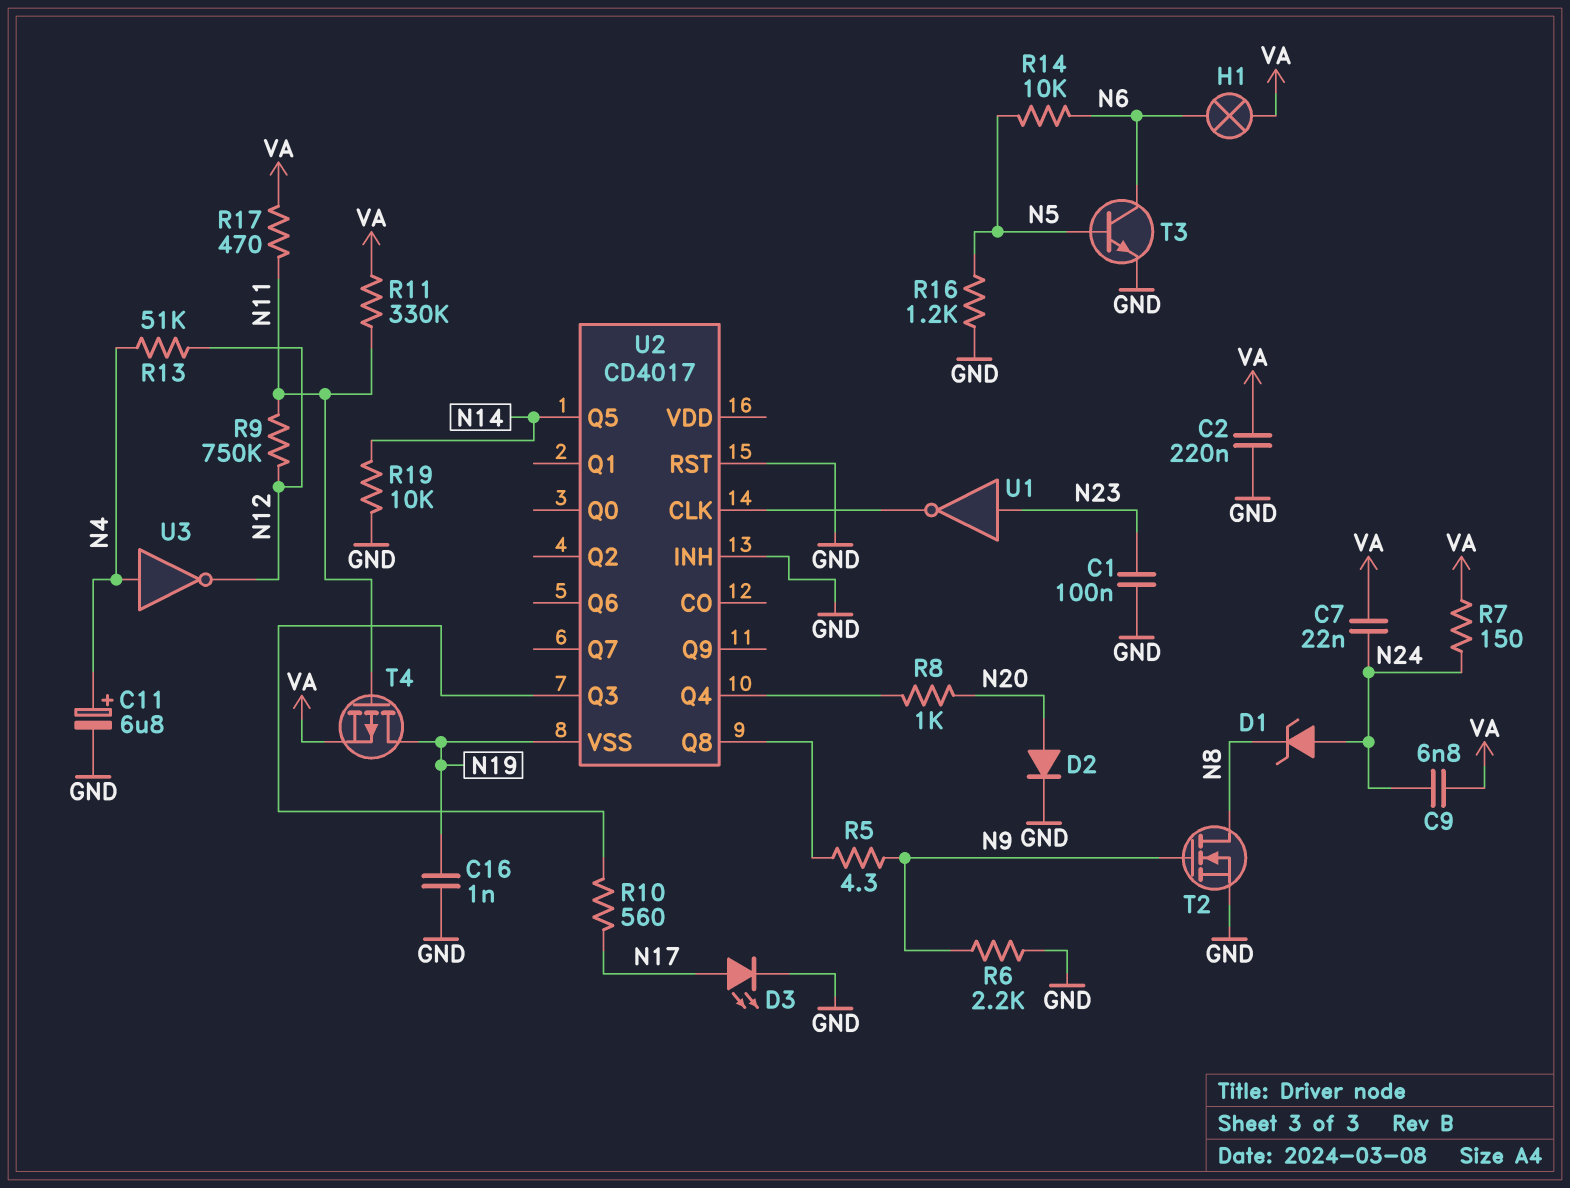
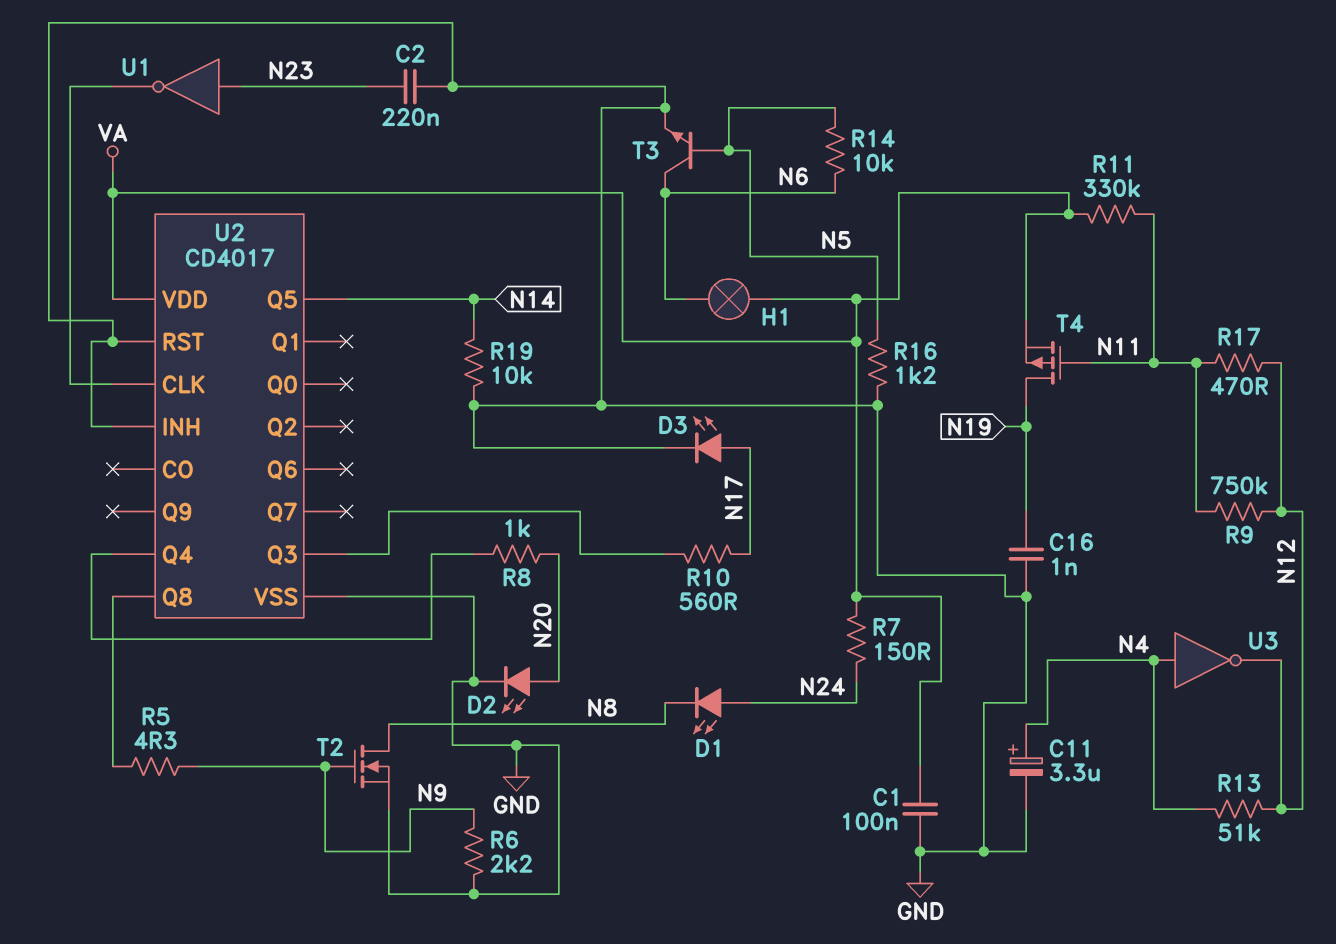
C1: 100nF (GND, N23) -> 100nF (GND, VA)
C2: 220nF (GND, VA) -> 220nF (GND, N23)
C7: 22nF (N24, VA) -> none
C9: 6.8nF (N24, VA) -> none
C11: 6.8uF (plus N4, minus GND) -> 3.3uF (plus N4, minus GND)
D1: zener (A N24, K N8) -> LED (A N24, K N8)
D2: diode (A N20, K GND) -> LED (A N20, K GND)
R17: 470 (N11, VA) -> 470 (N11, N12)
U2 pin VDD: none -> VA
U2 pin VSS: N19 -> GND

